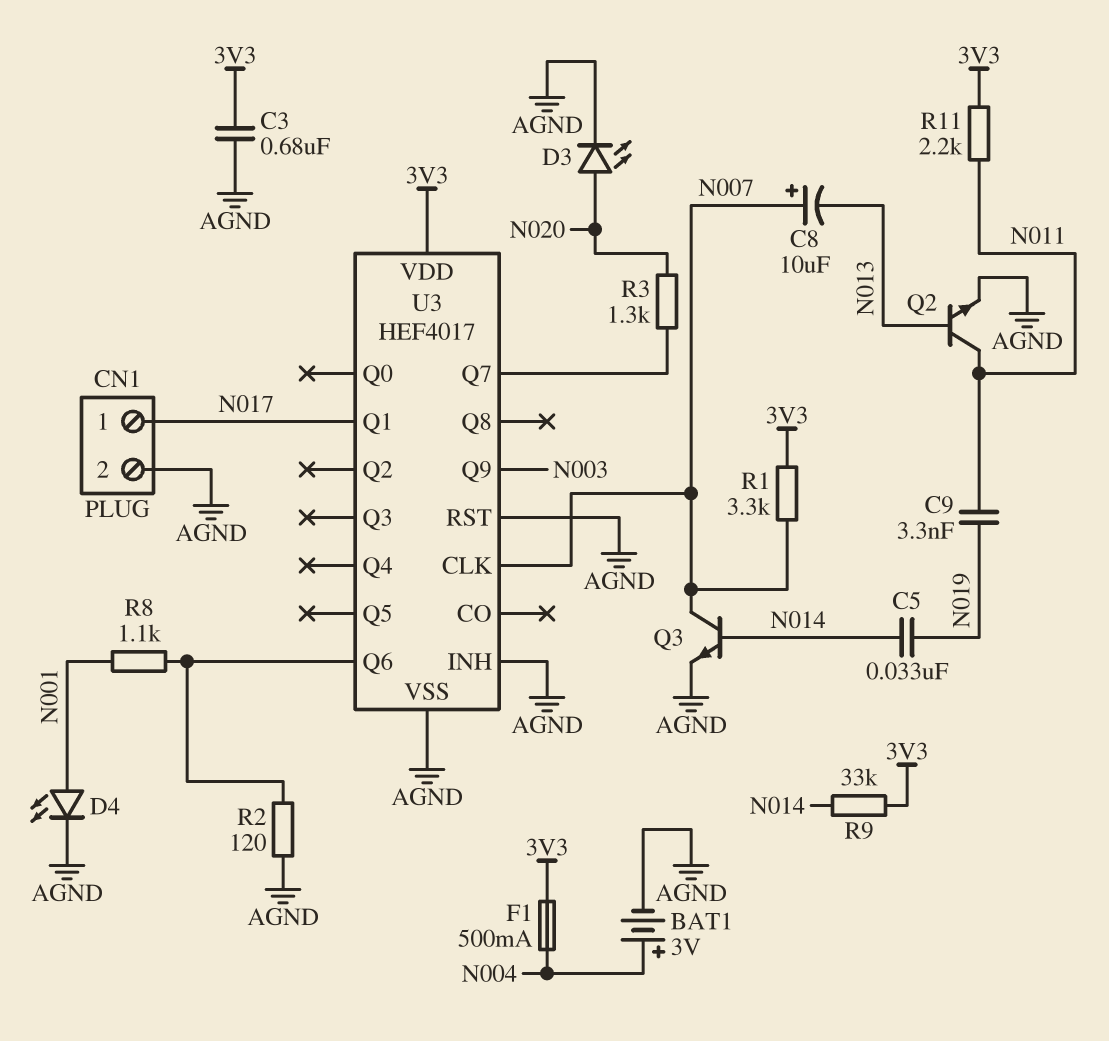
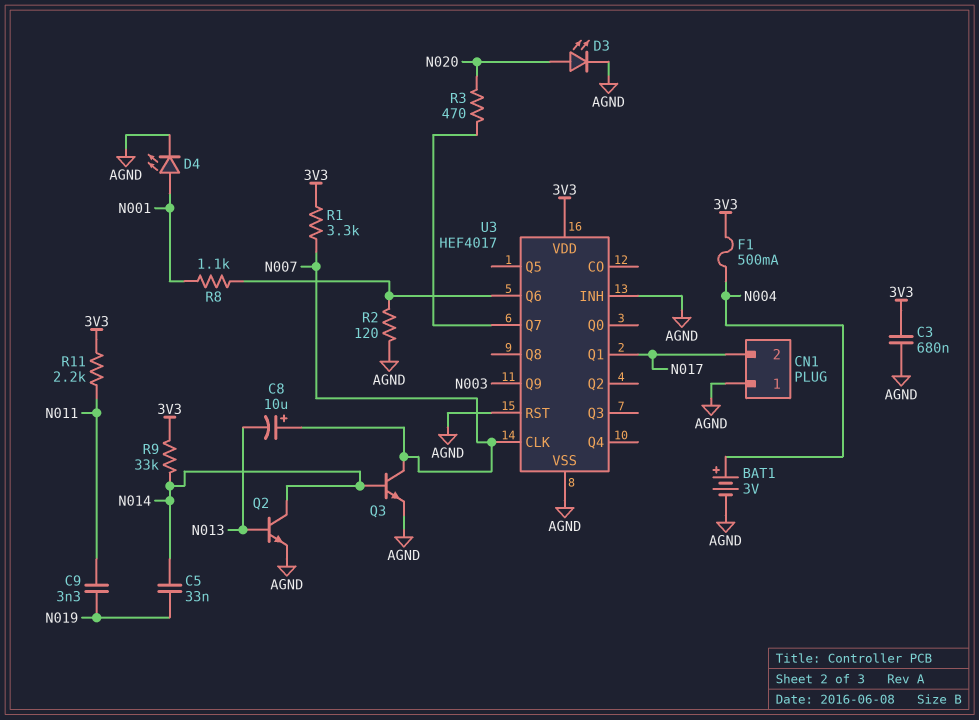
CN1 pin 1: N017 -> AGND
CN1 pin 2: AGND -> N017
Q2: NPN (B N013, C N011, E AGND) -> NPN (B N013, C N014, E AGND)
R3: 1.3k (N020, U3/Q7) -> 470 (N020, U3/Q7)

